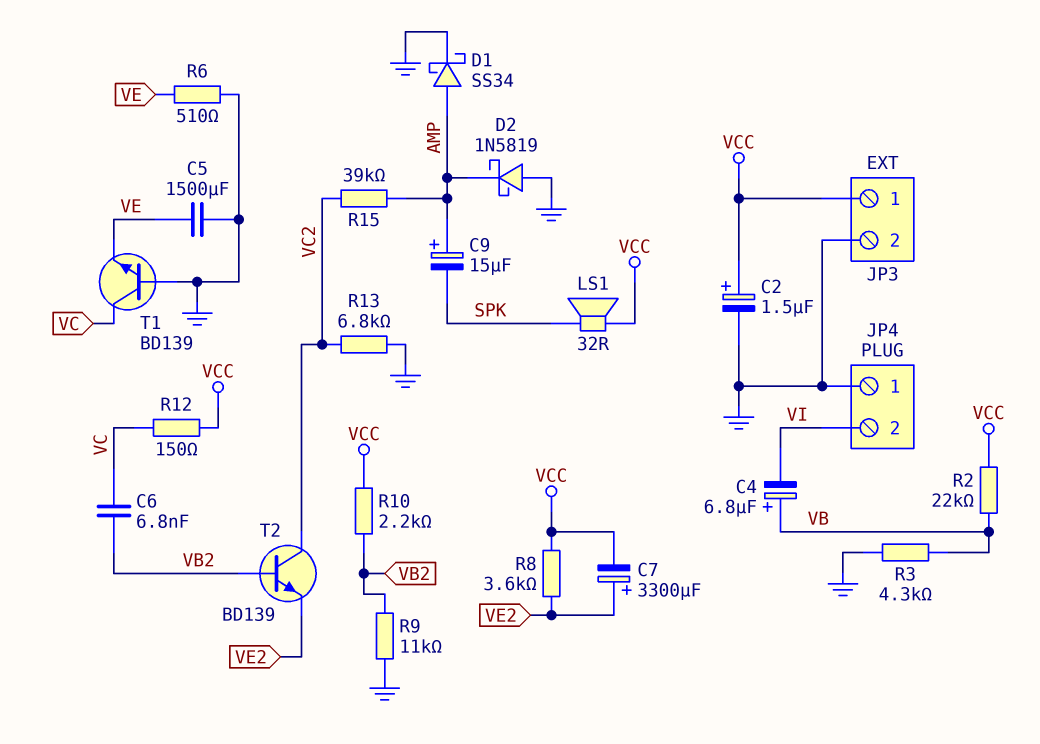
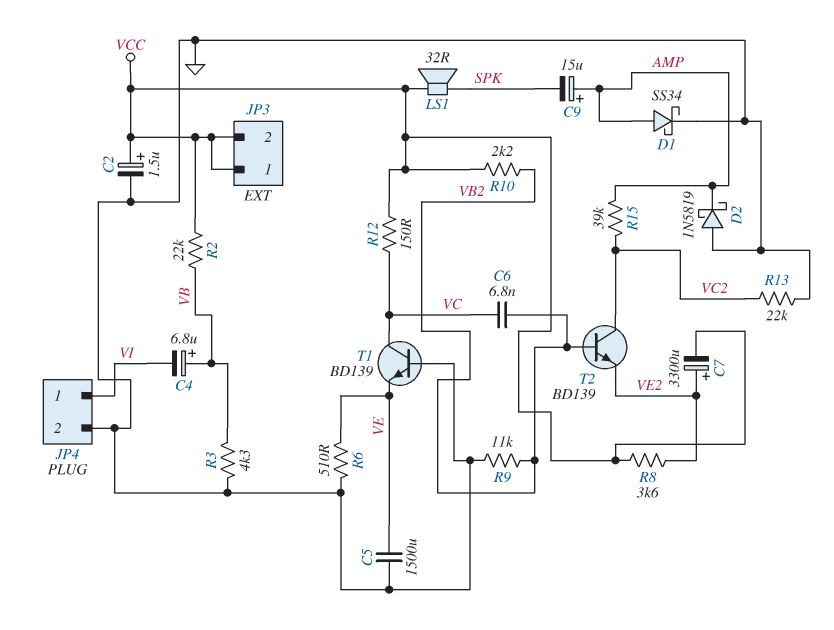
JP3 pin 2: GND -> VCC
JP4 pin 1: GND -> VI
JP4 pin 2: VI -> GND
R13: 6.8k (GND, VC2) -> 22k (GND, VC2)

